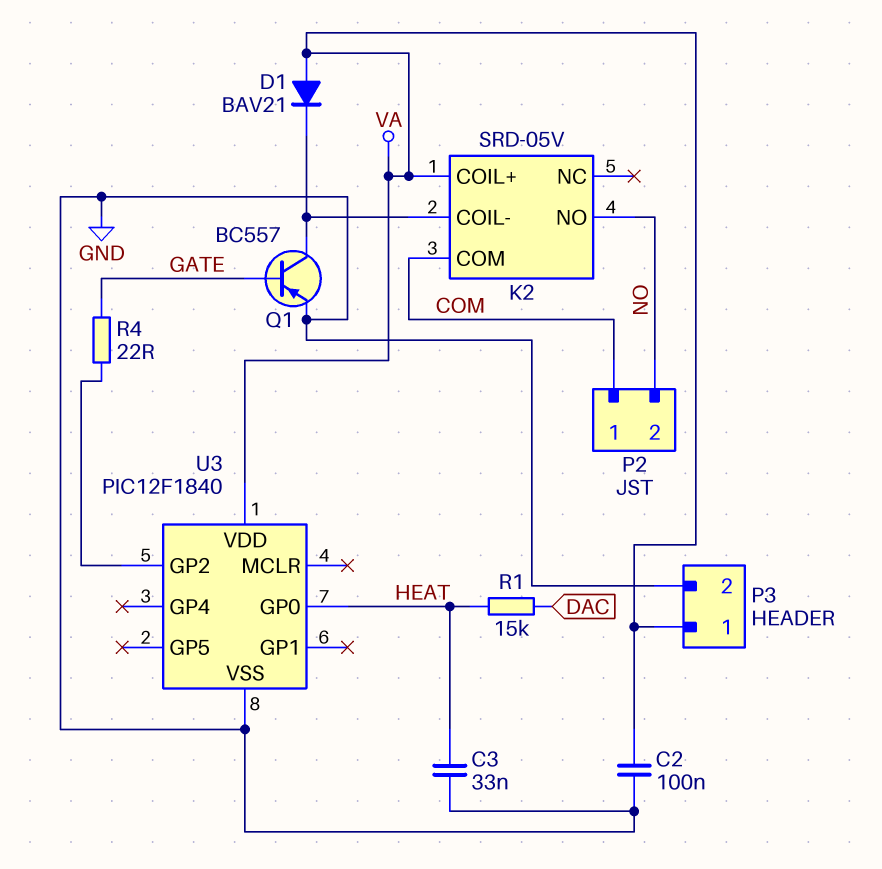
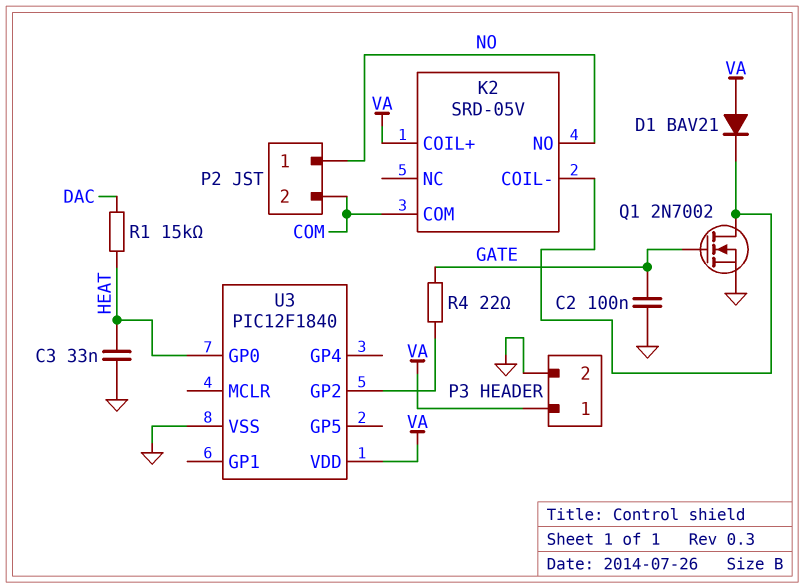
C2: 100nF (GND, VA) -> 100nF (GATE, GND)
P2 pin 1: COM -> NO
P2 pin 2: NO -> COM
Q1: PNP BC557 (B GATE, C K2/COIL-, E GND) -> NMOS 2N7002 (G GATE, D K2/COIL-, S GND)

